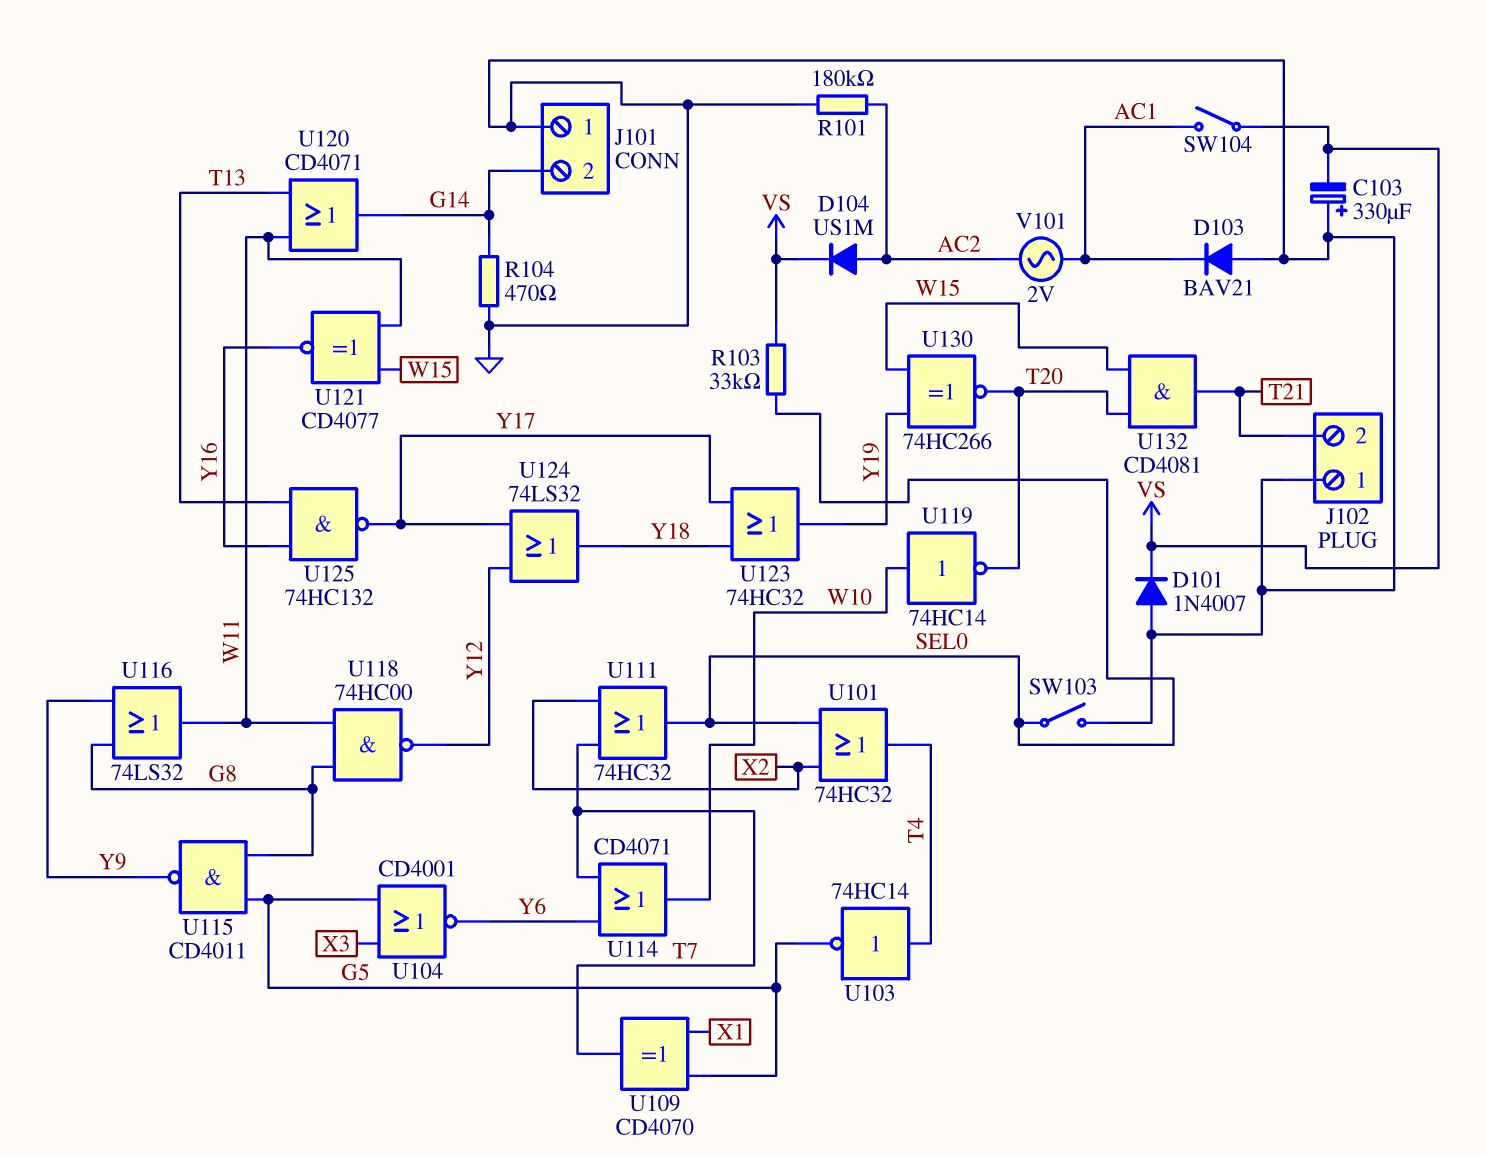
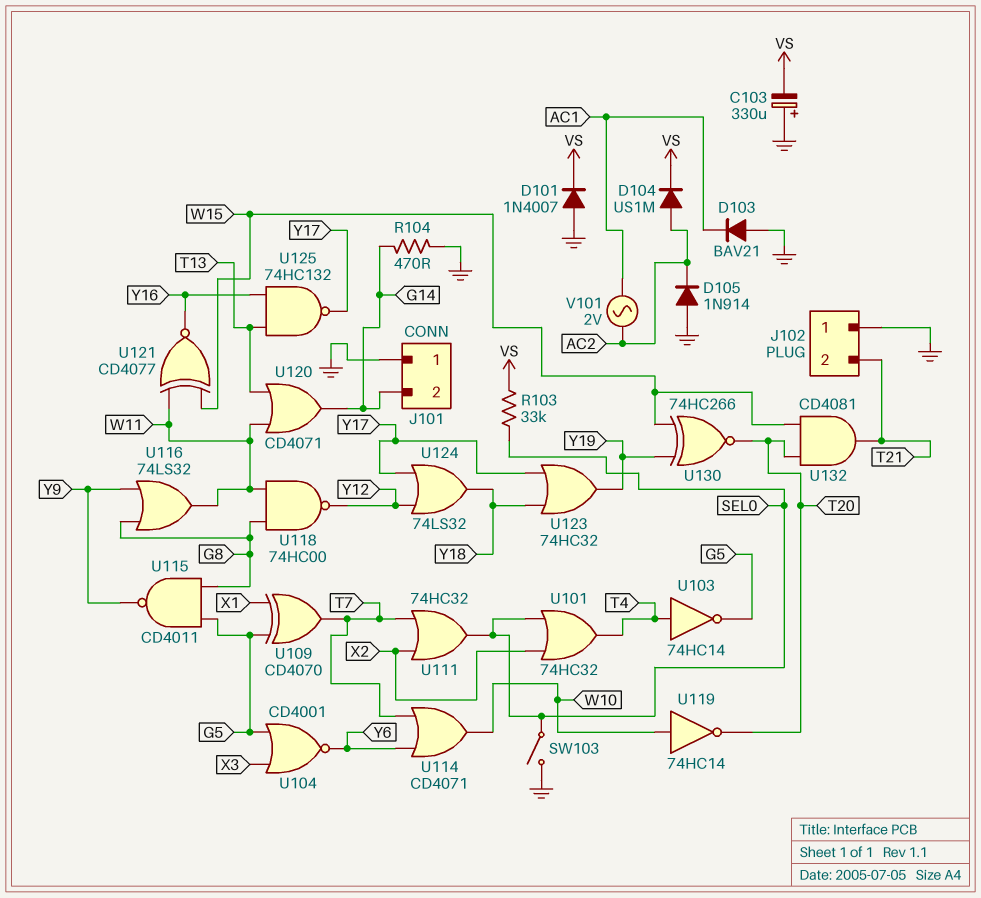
D105: none -> diode 1N914 (A GND, K AC2)
R101: 180k (AC2, GND) -> none
SW104: switch (AC1, VS) -> none

